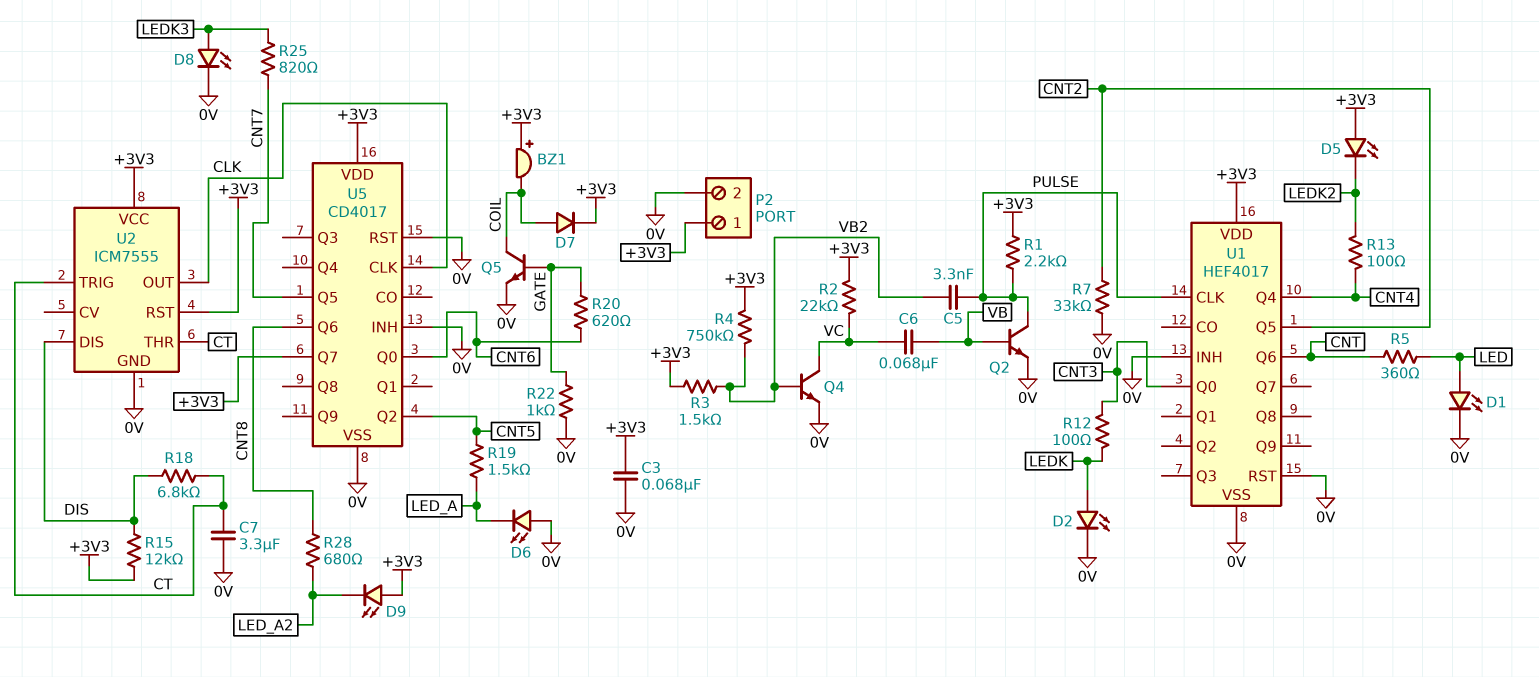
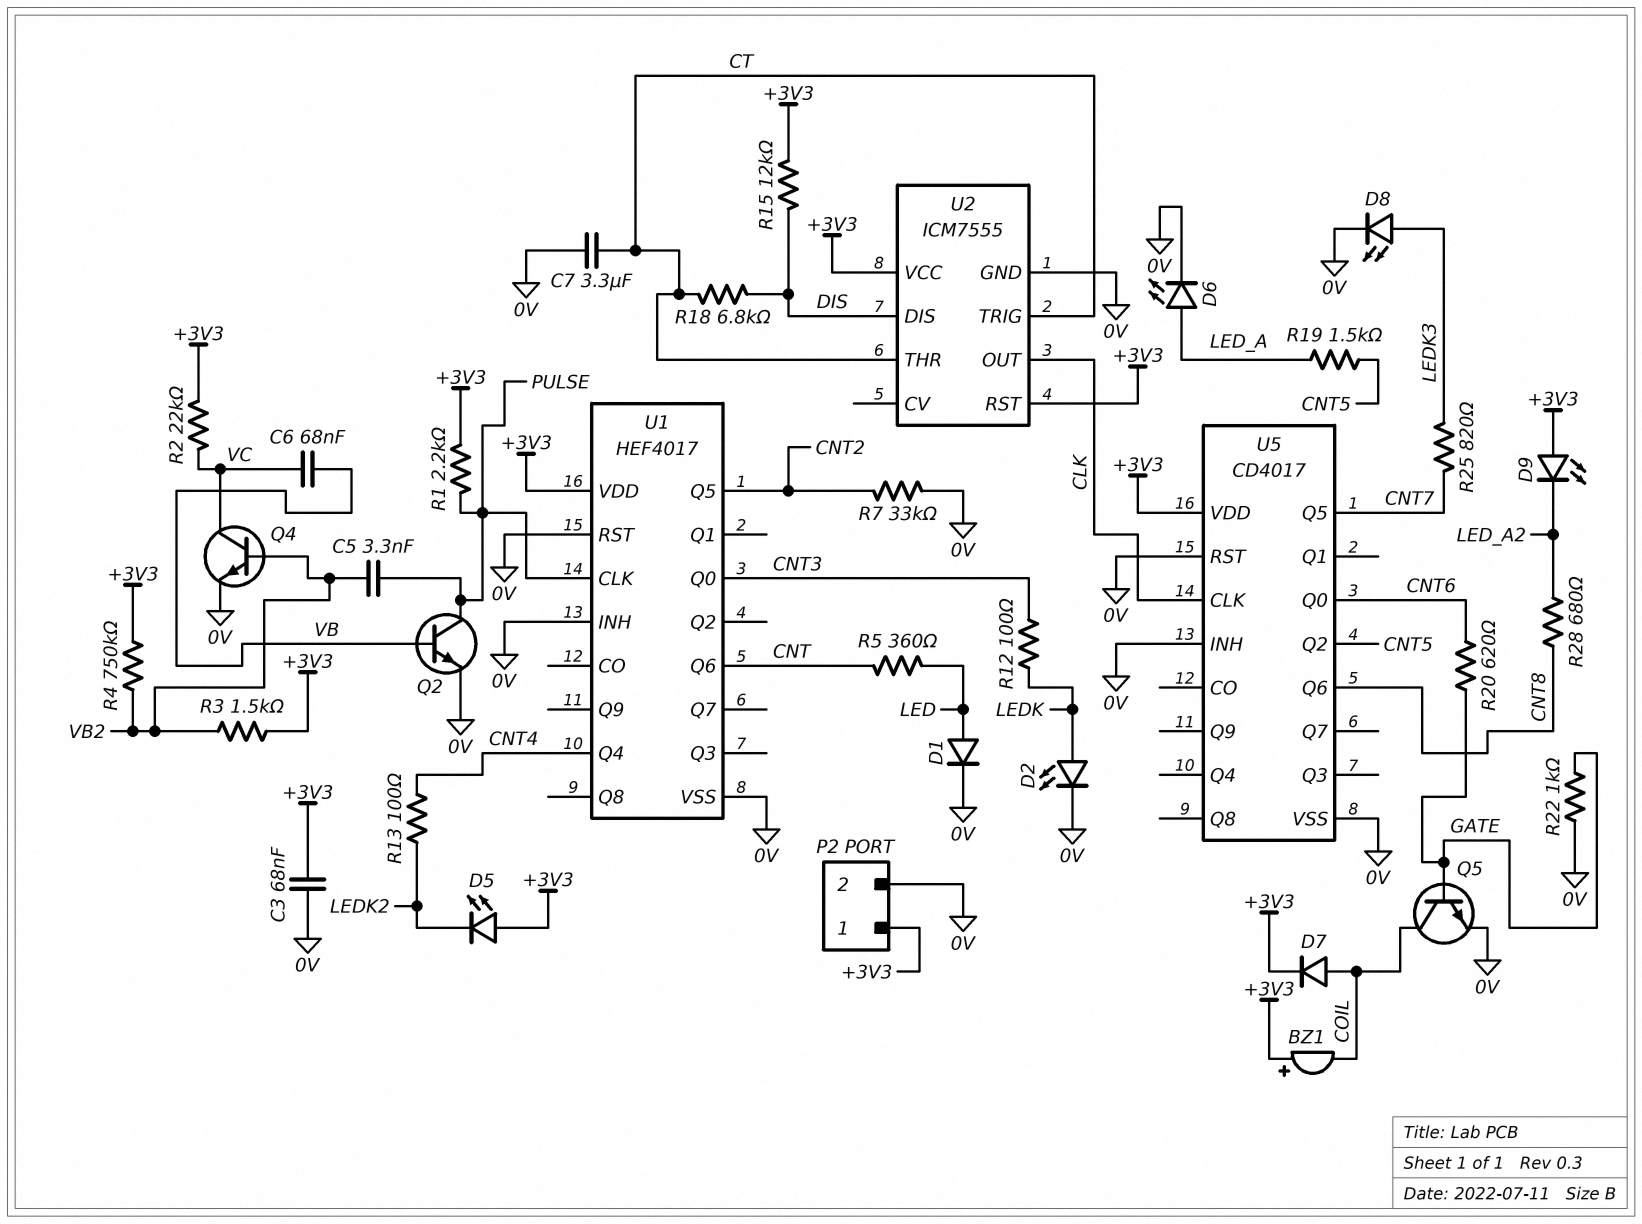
D1: LED (A LED, K 0V) -> diode (A LED, K 0V)
D6: LED (A 0V, K LED_A) -> LED (A LED_A, K 0V)
U5 pin Q7: +3V3 -> none

